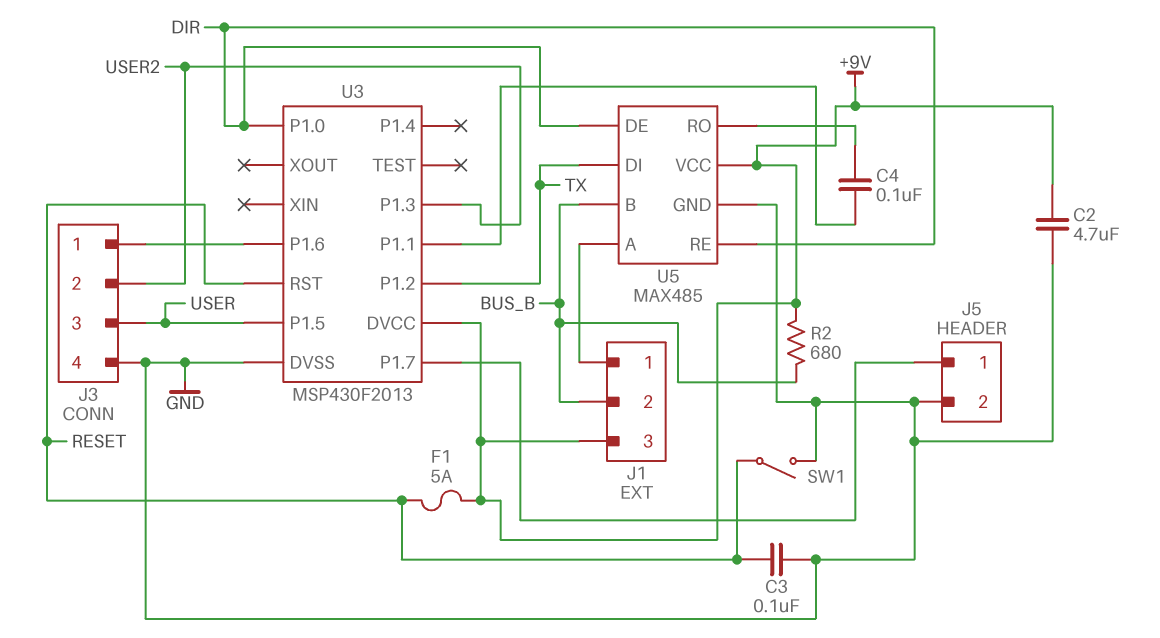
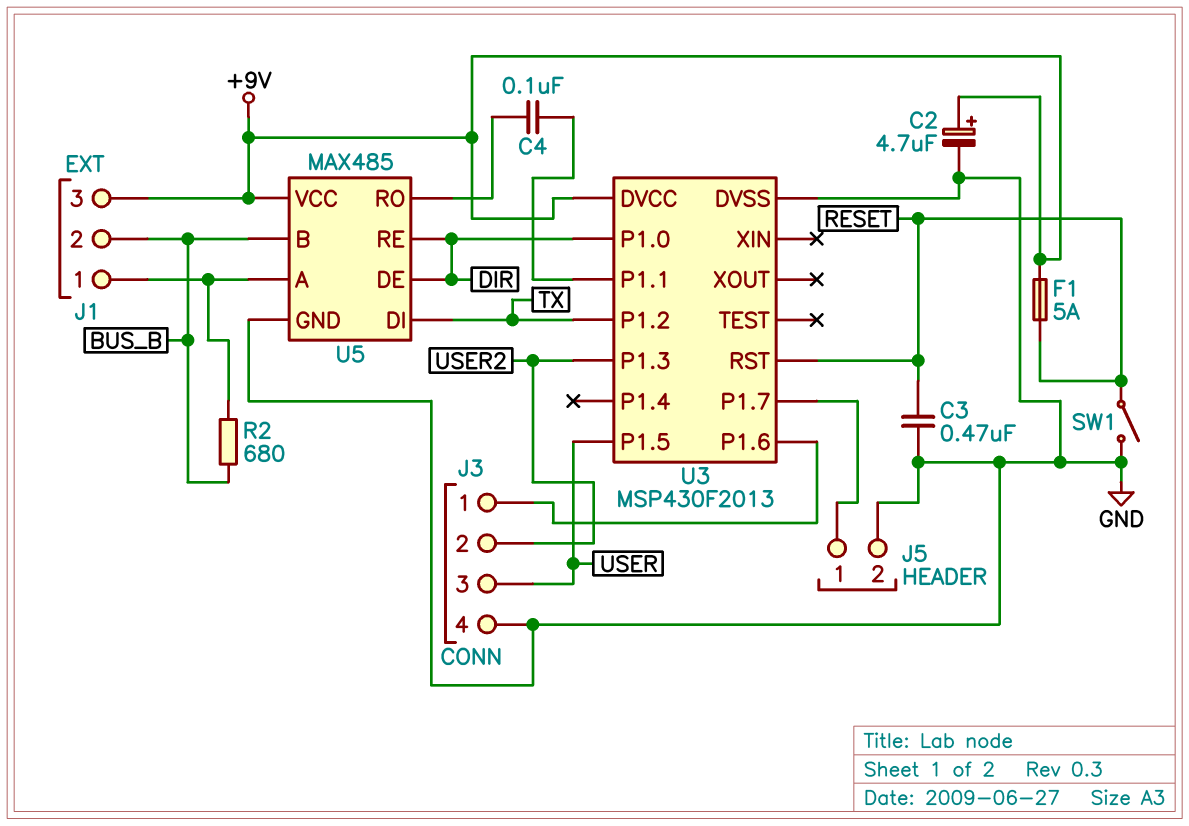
C2: 4.7uF (+9V, GND) -> 4.7uF (plus +9V, minus GND)
C3: 100nF (GND, RESET) -> 470nF (GND, RESET)
R2: 680 (+9V, BUS_B) -> 680 (BUS_B, J1/1)

